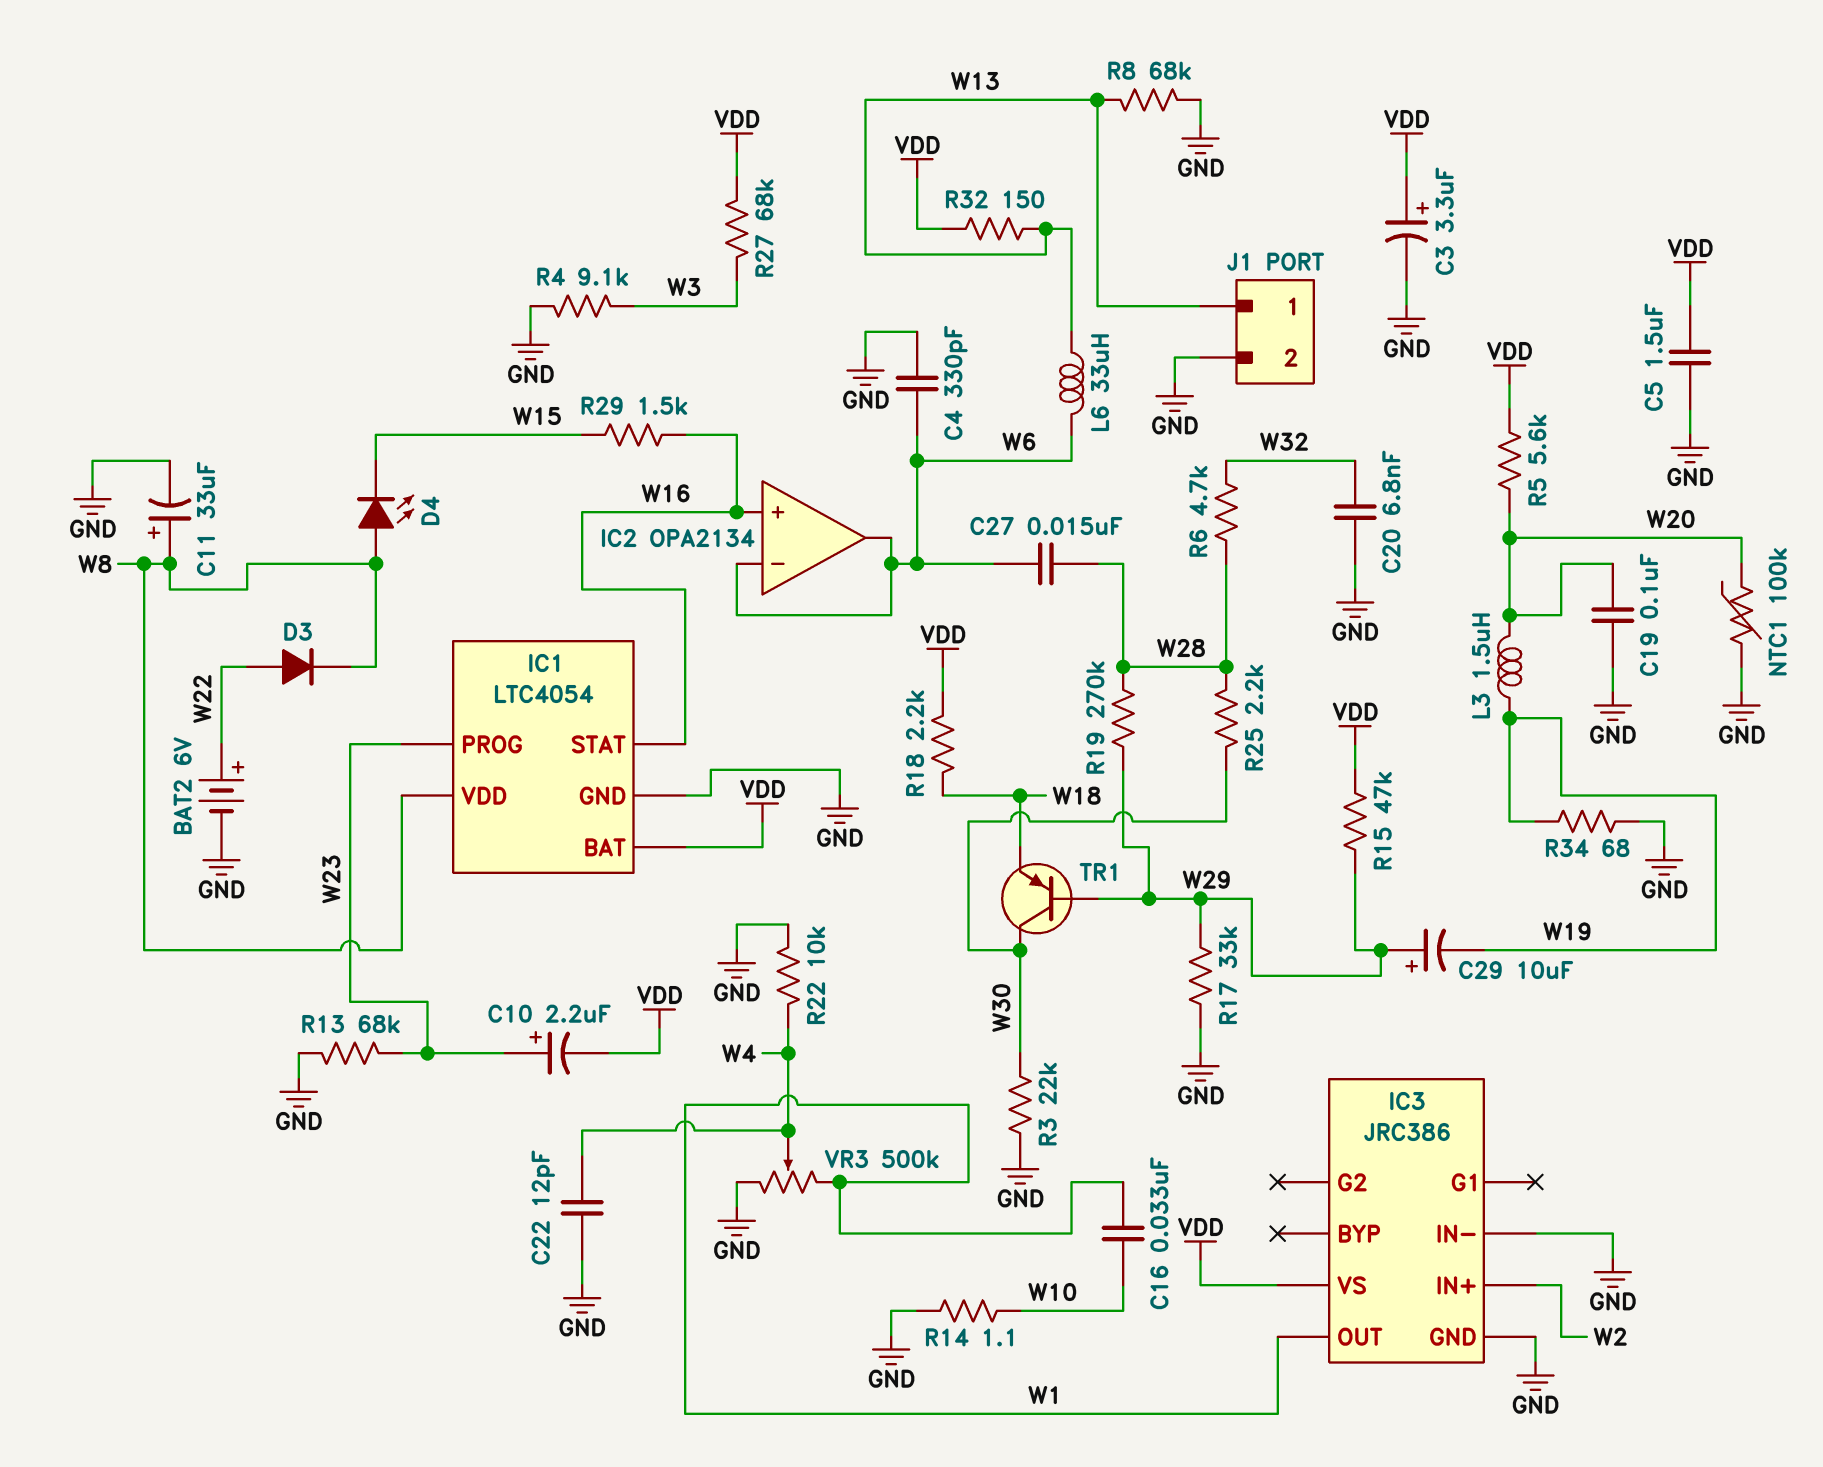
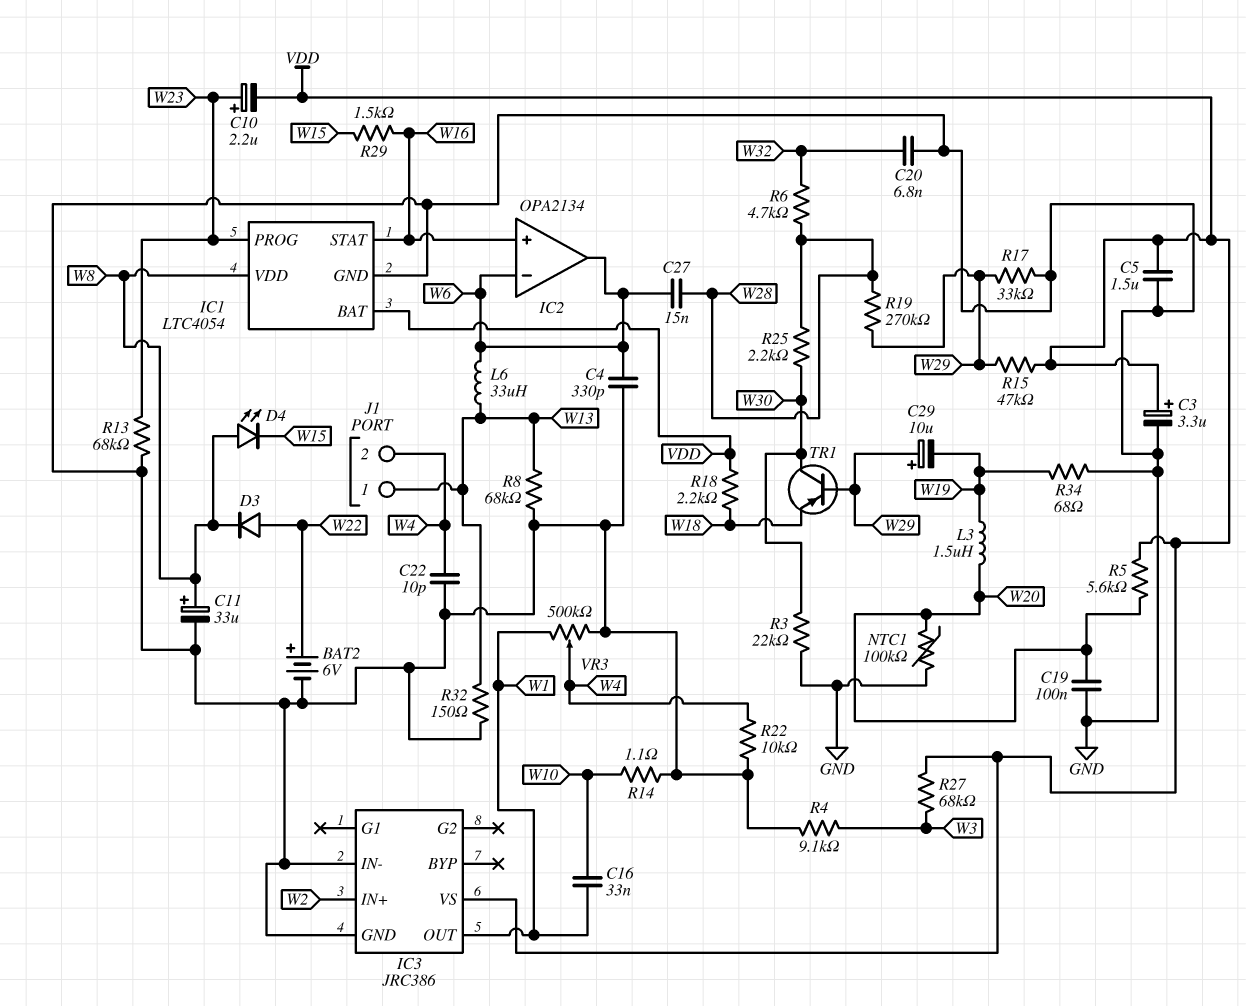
C22: 12pF (GND, W4) -> 10pF (GND, W4)
J1 pin 2: GND -> W4
R32: 150 (VDD, W13) -> 150 (GND, W13)

